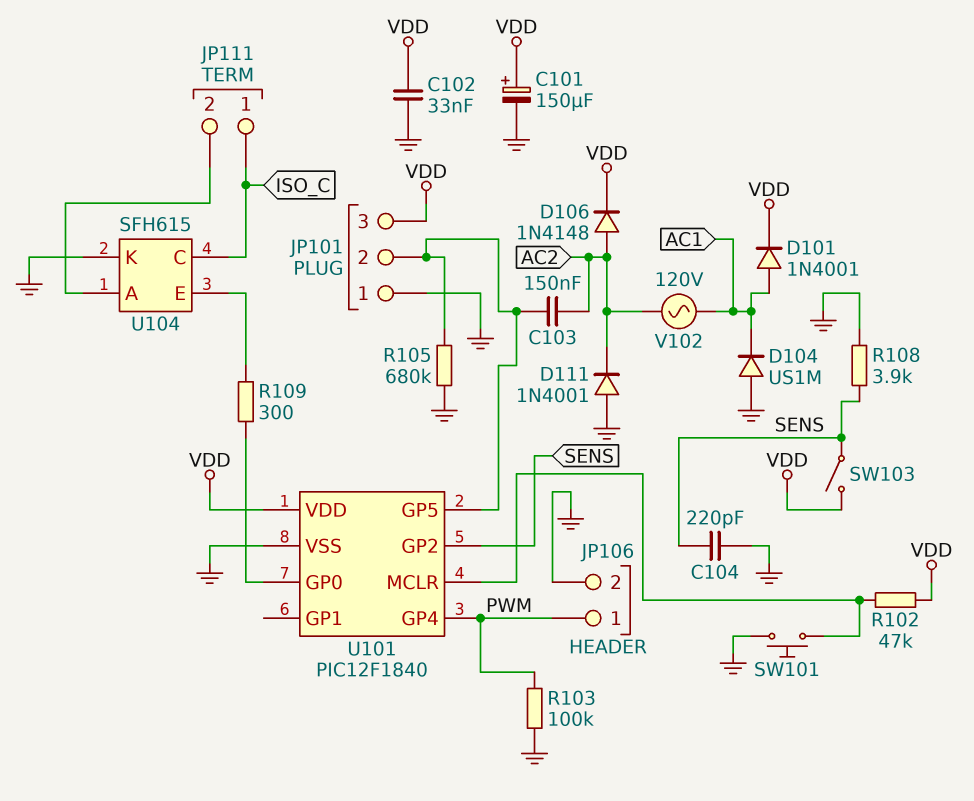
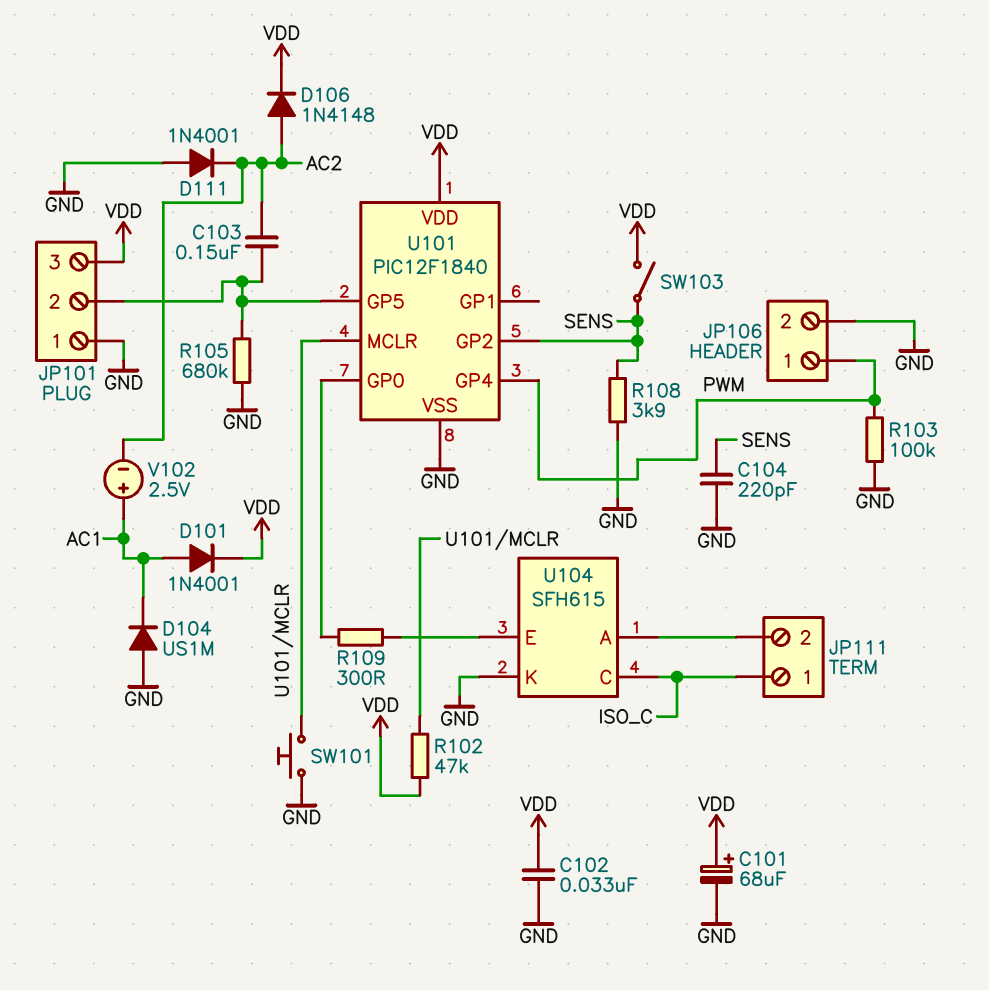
C101: 150uF (plus VDD, minus GND) -> 68uF (plus VDD, minus GND)
V102: AC 120V (AC1, AC2) -> 2.5V (plus AC1, minus AC2)

